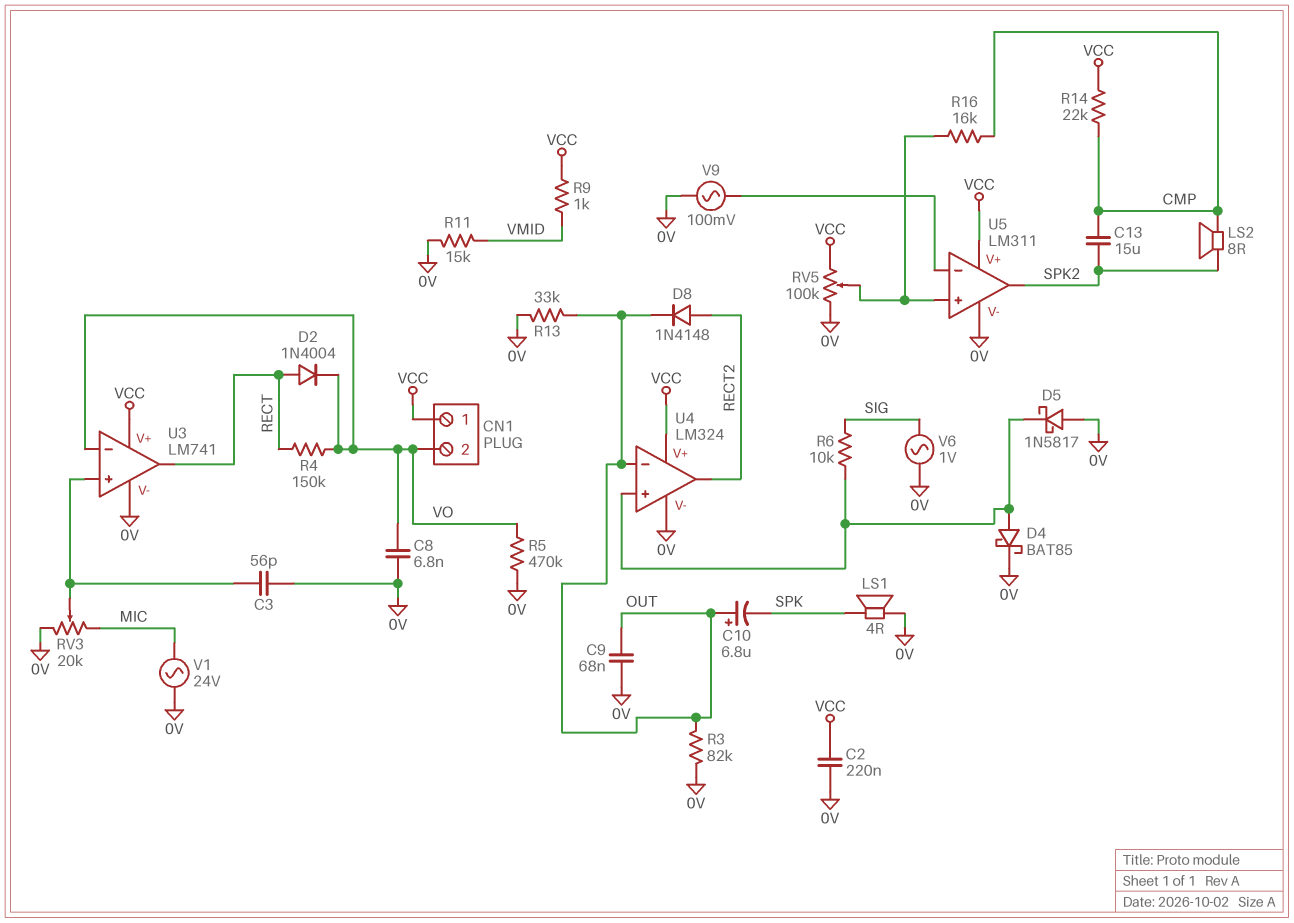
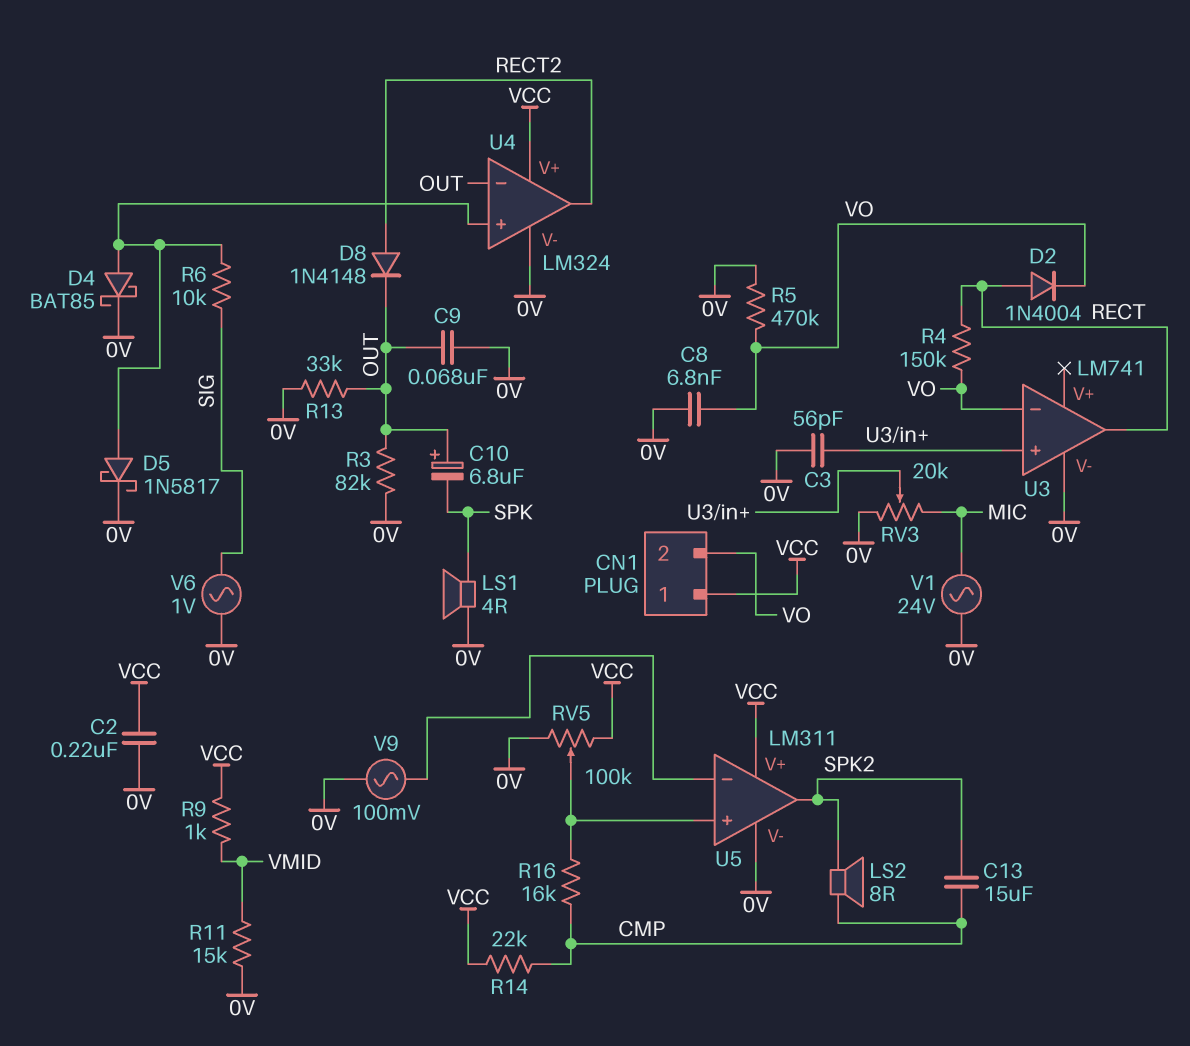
D5: schottky 1N5817 (A 0V, K U4/in+) -> schottky 1N5817 (A U4/in+, K 0V)
U3 pin V+: VCC -> none

